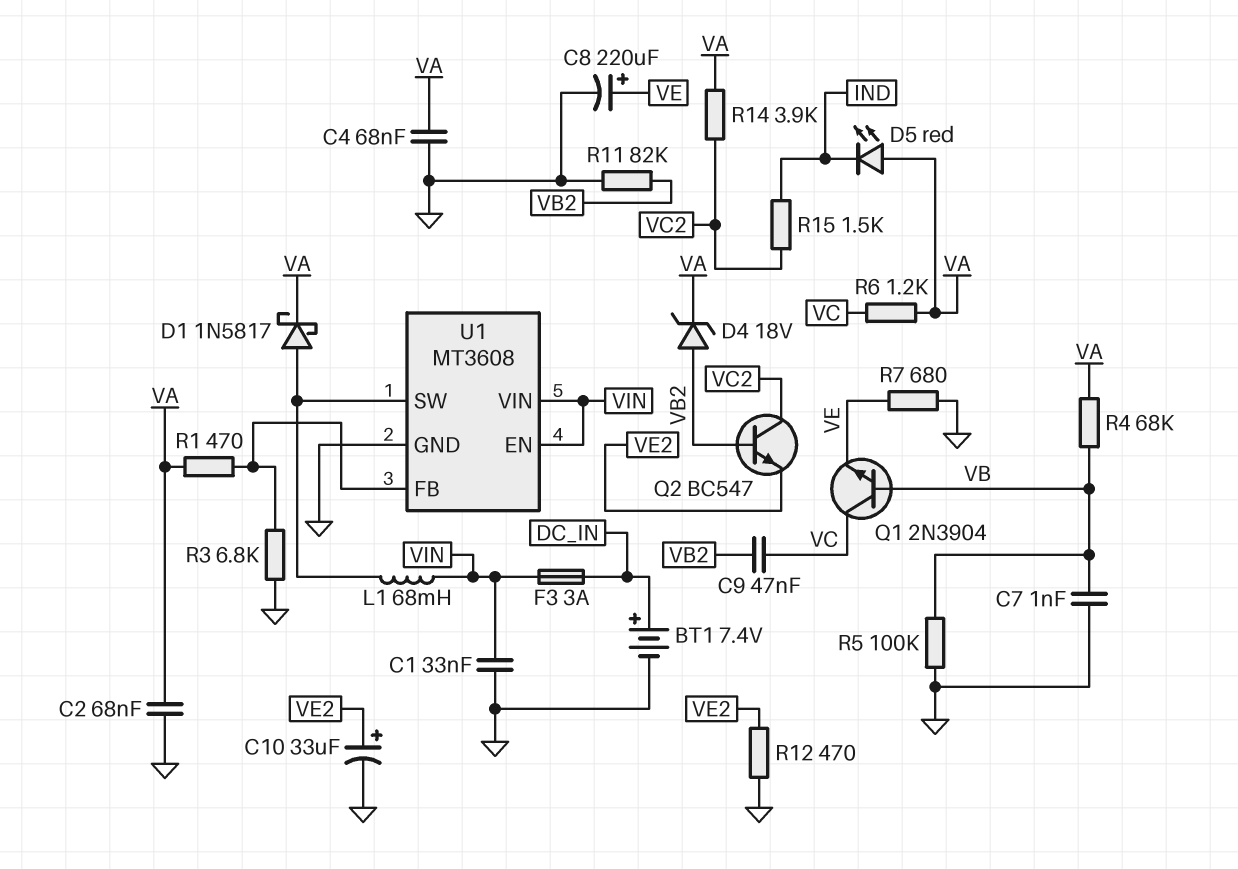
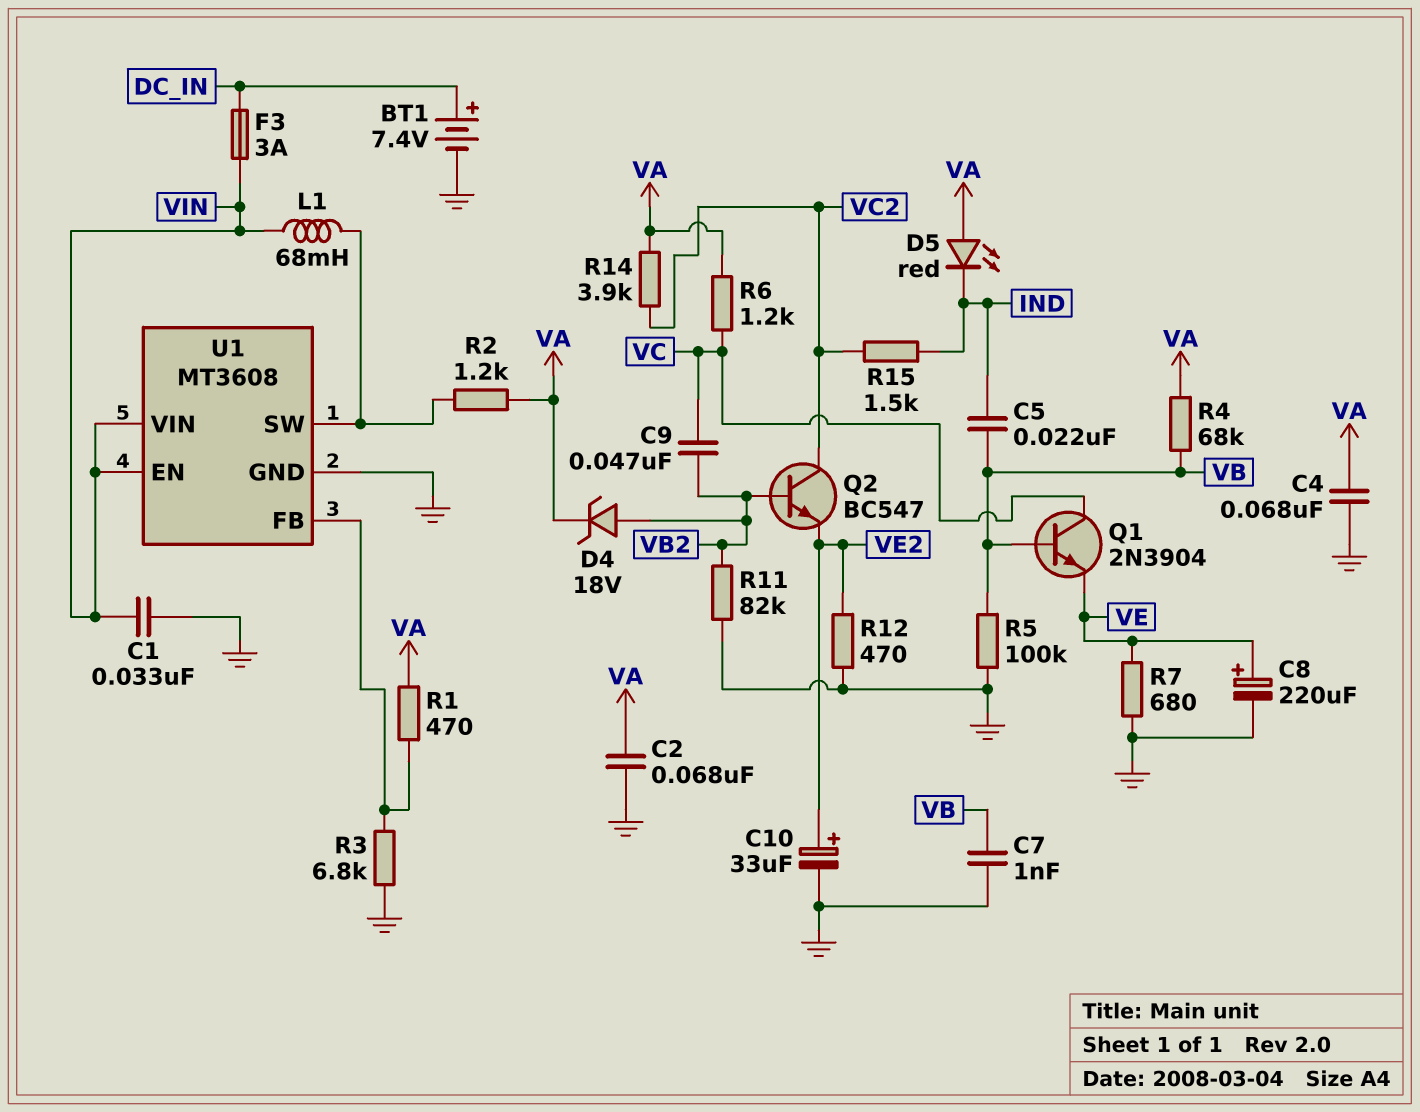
C5: none -> 22nF (IND, VB)
D1: schottky 1N5817 (A U1/SW, K VA) -> none
R2: none -> 1.2k (U1/SW, VA)

